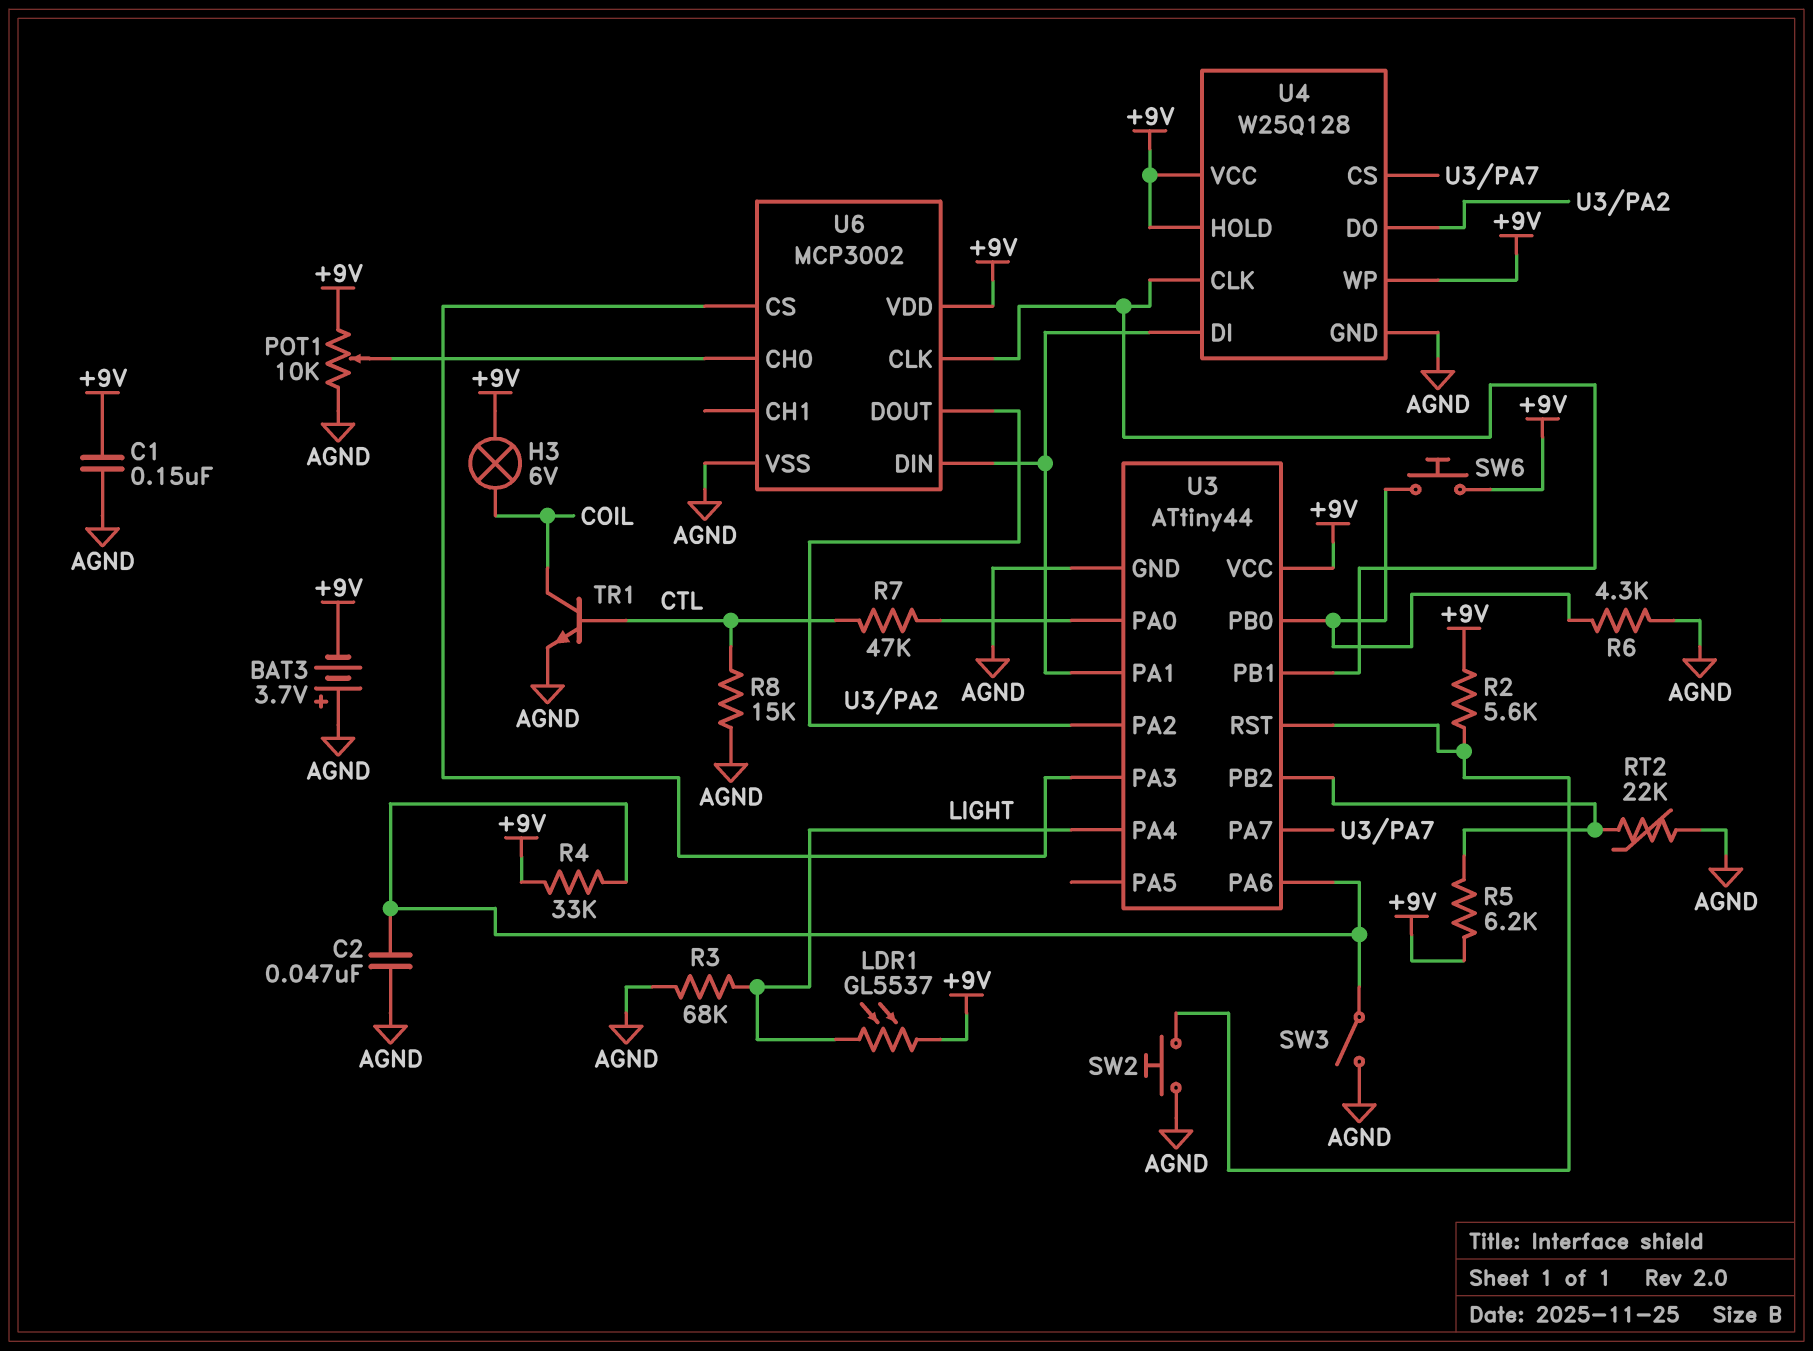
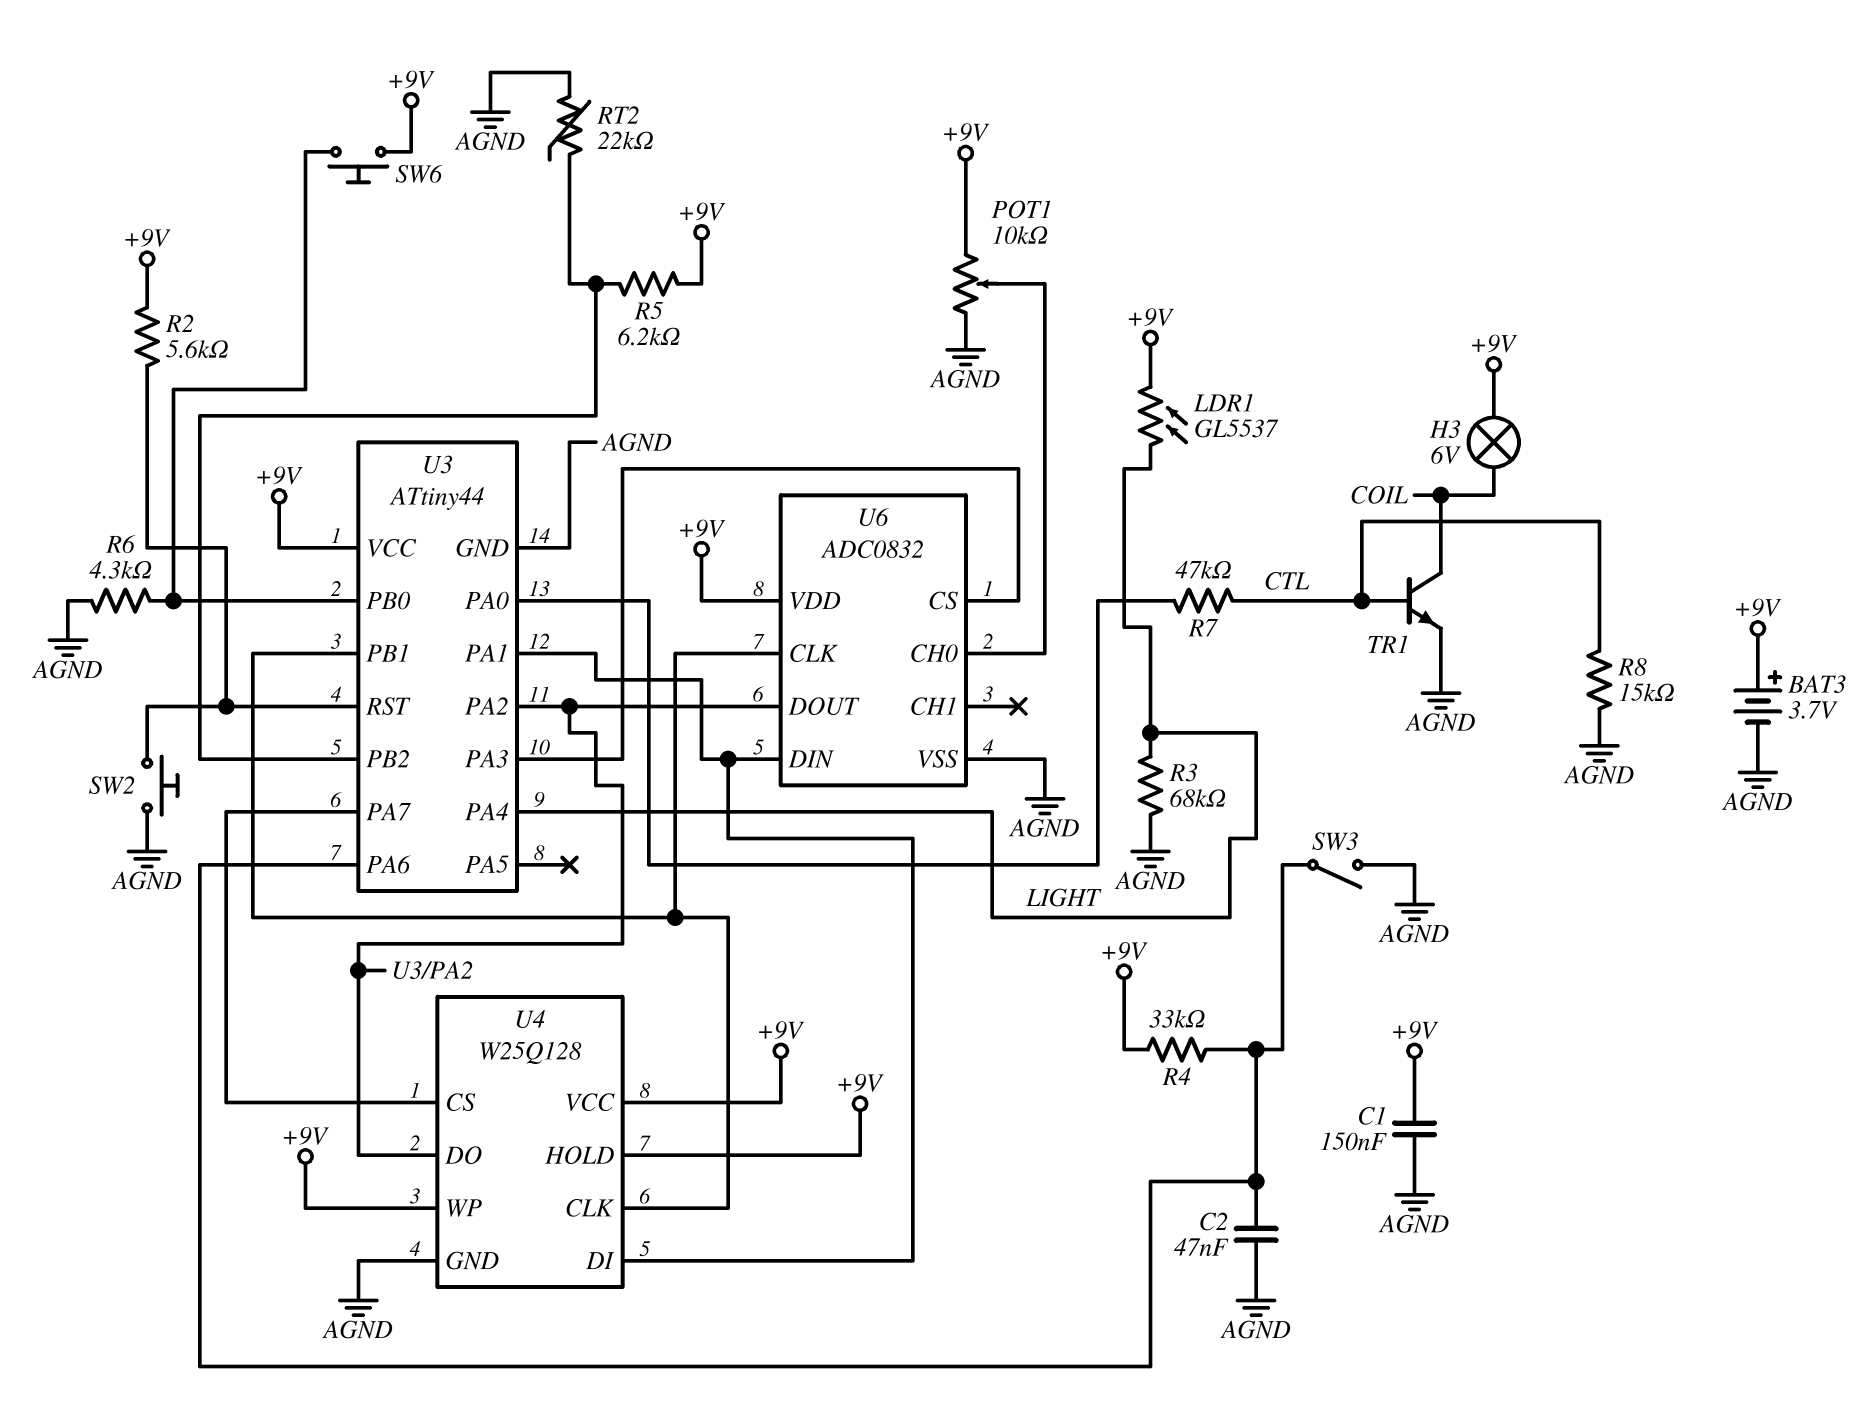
BAT3: 3.7V (plus AGND, minus +9V) -> 3.7V (plus +9V, minus AGND)
U6: MCP3002 -> ADC0832

